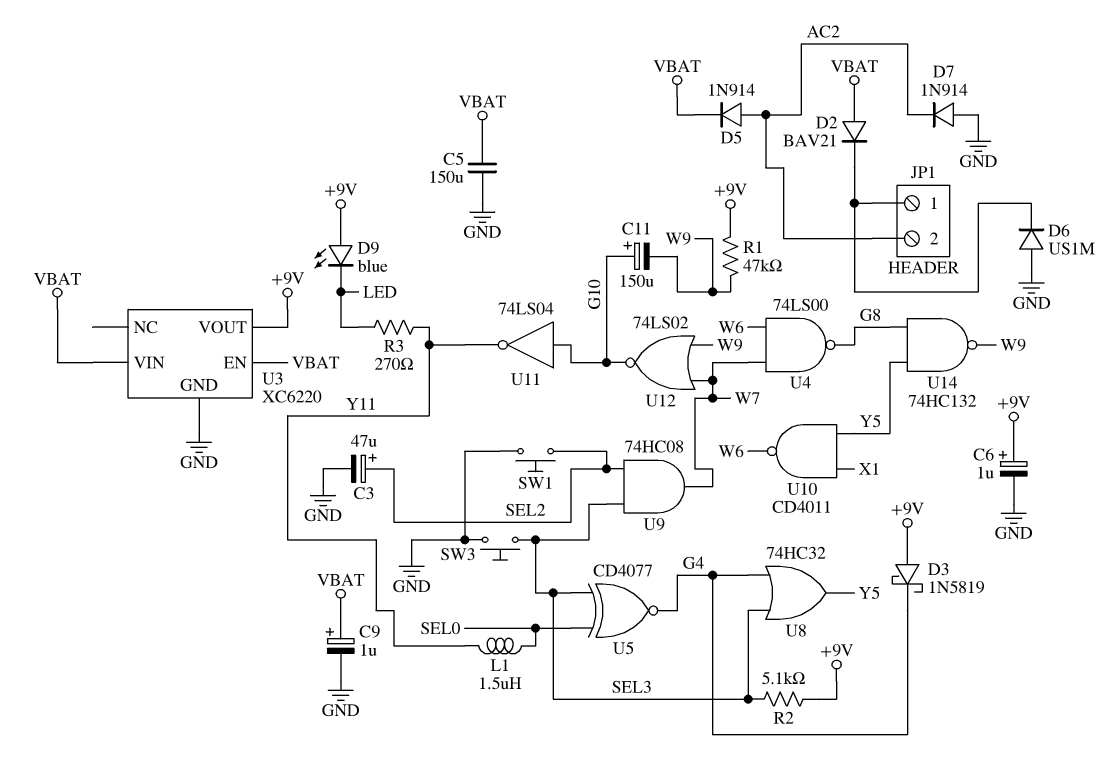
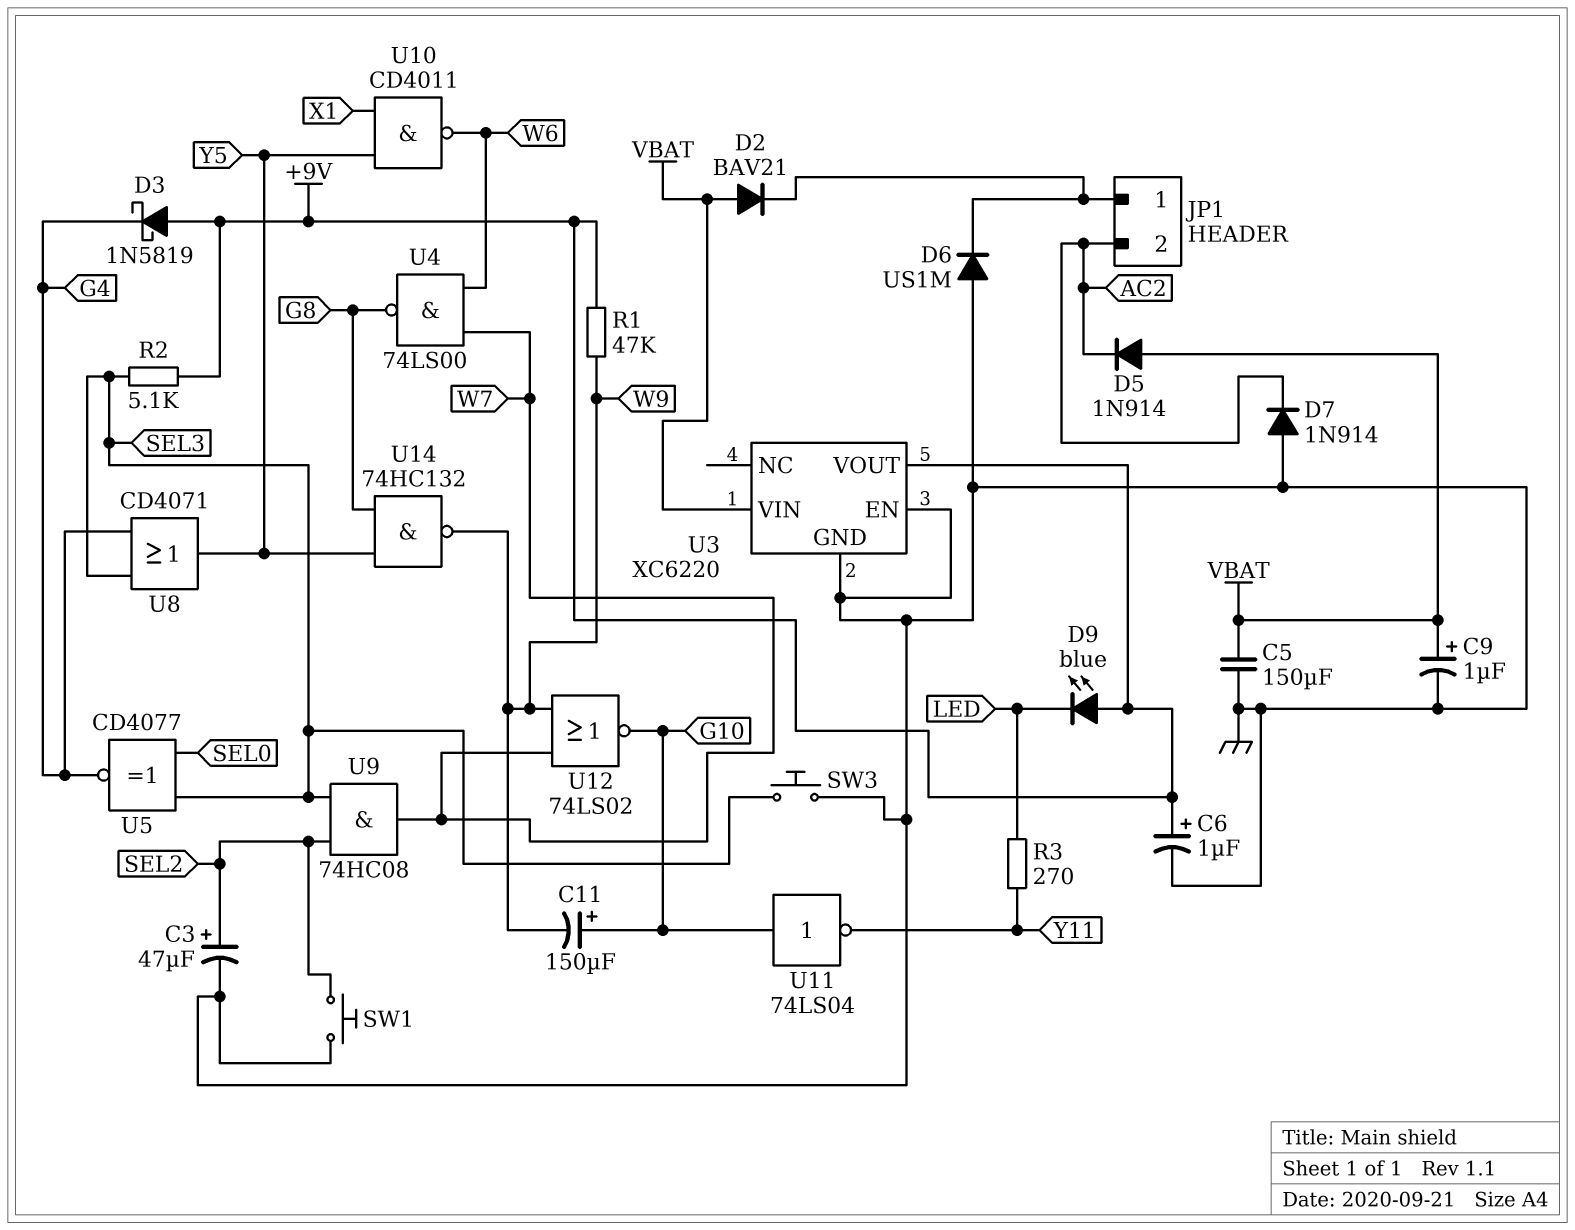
D5: diode 1N914 (A AC2, K VBAT) -> diode 1N914 (A VBAT, K AC2)
L1: 1.5uH (SEL0, Y11) -> none
U3 pin EN: VBAT -> GND
U8: OR 74HC32 (in G4, in SEL3, out Y5) -> OR CD4071 (in G4, in SEL3, out Y5)

